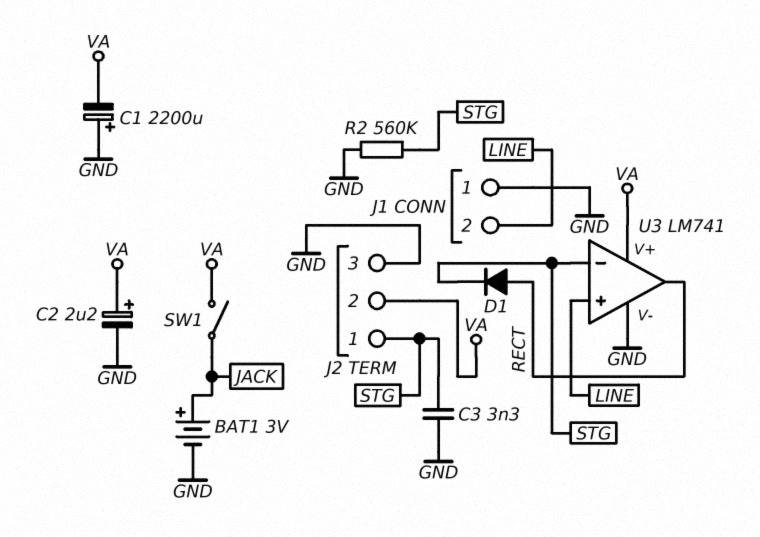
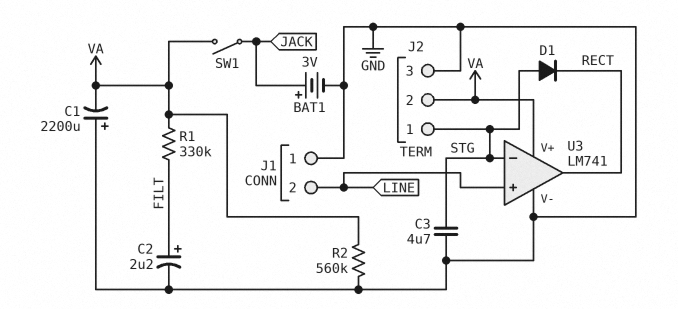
C2: 2.2uF (plus VA, minus GND) -> 2.2uF (plus FILT, minus GND)
C3: 3.3nF (GND, STG) -> 4.7uF (GND, STG)
D1: diode (A RECT, K STG) -> diode (A STG, K RECT)
R1: none -> 330k (FILT, VA)
R2: 560k (GND, STG) -> 560k (GND, VA)

